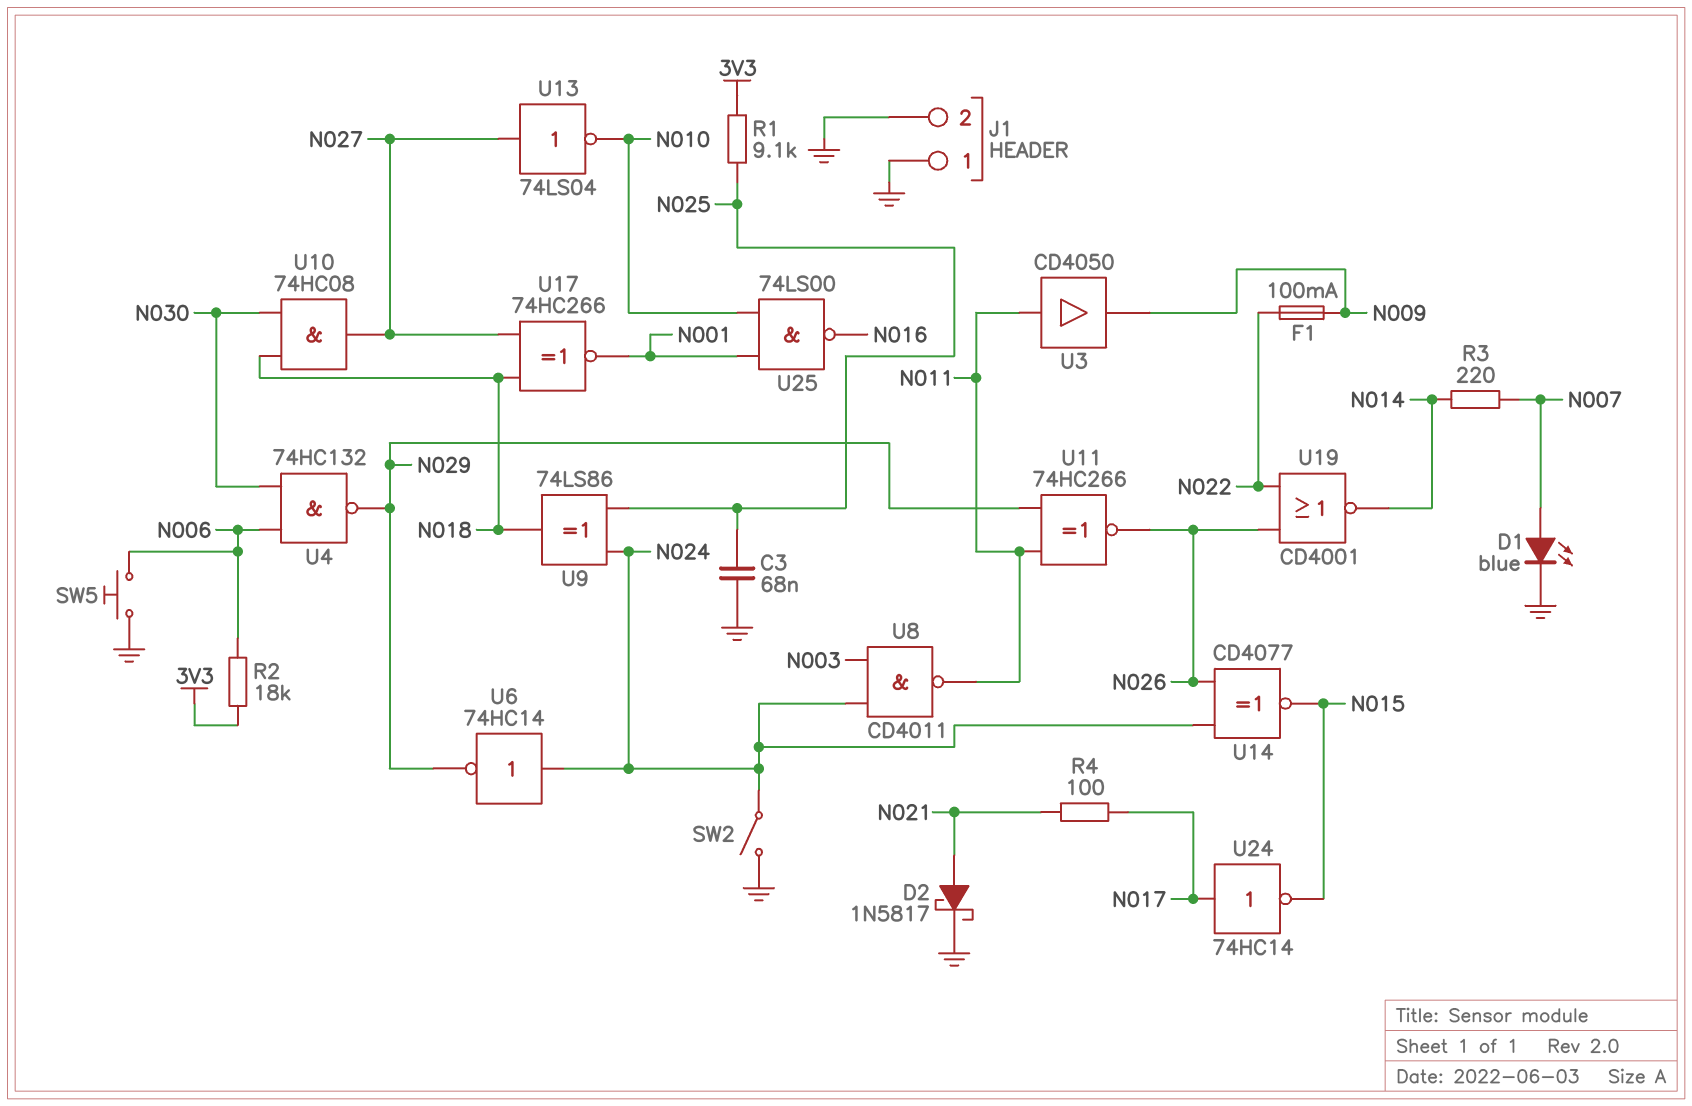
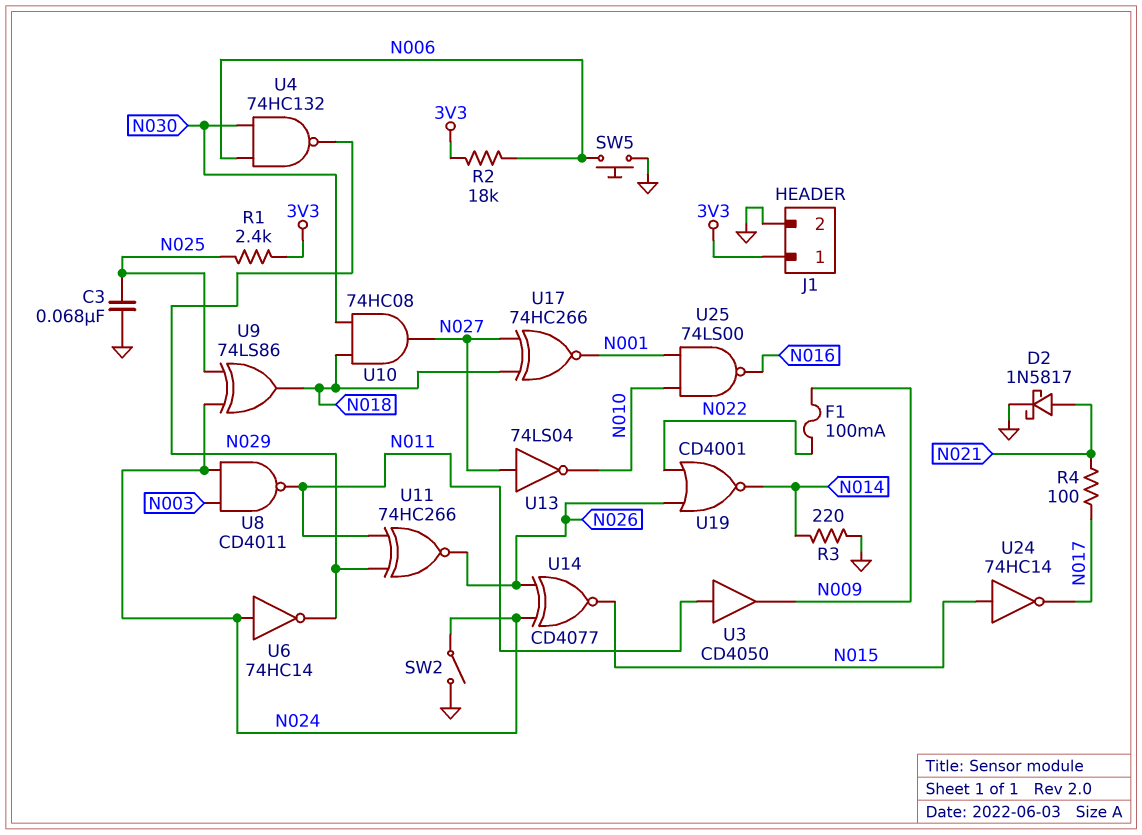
D1: LED blue (A N007, K GND) -> none
J1 pin 1: GND -> 3V3
R1: 9.1k (3V3, N025) -> 2.4k (3V3, N025)
R3: 220 (N007, N014) -> 220 (GND, N014)
U24: NOT 74HC14 (in N017, out N015) -> NOT 74HC14 (in N015, out N017)

